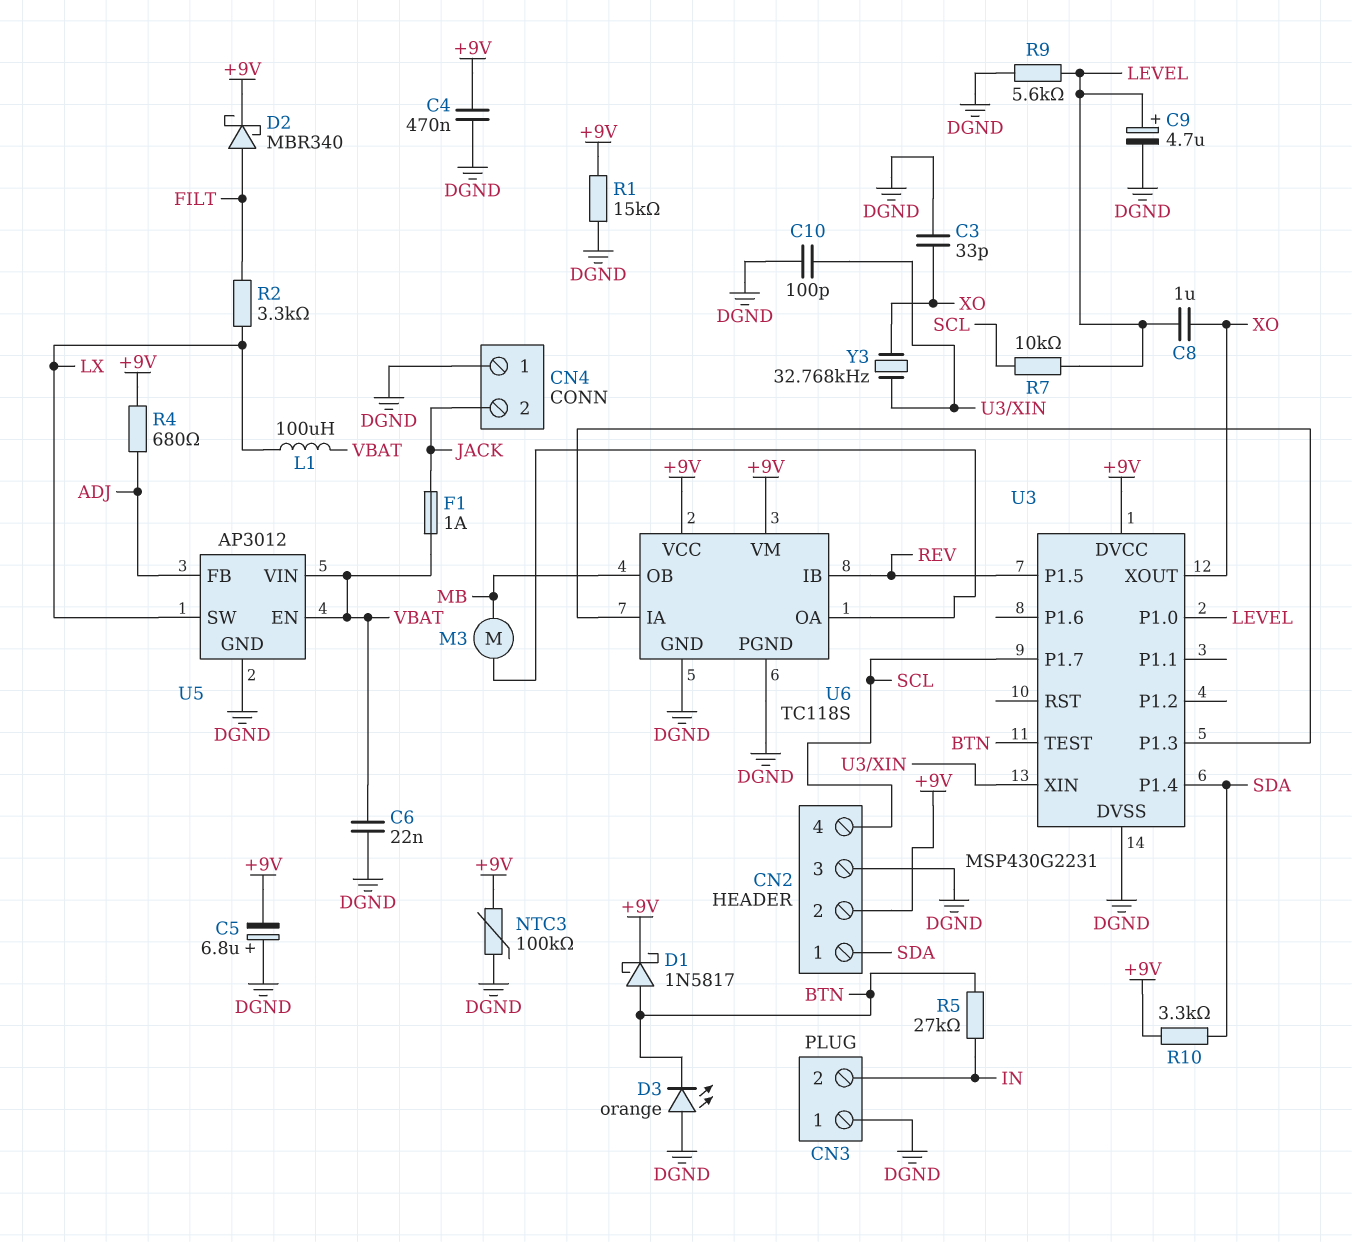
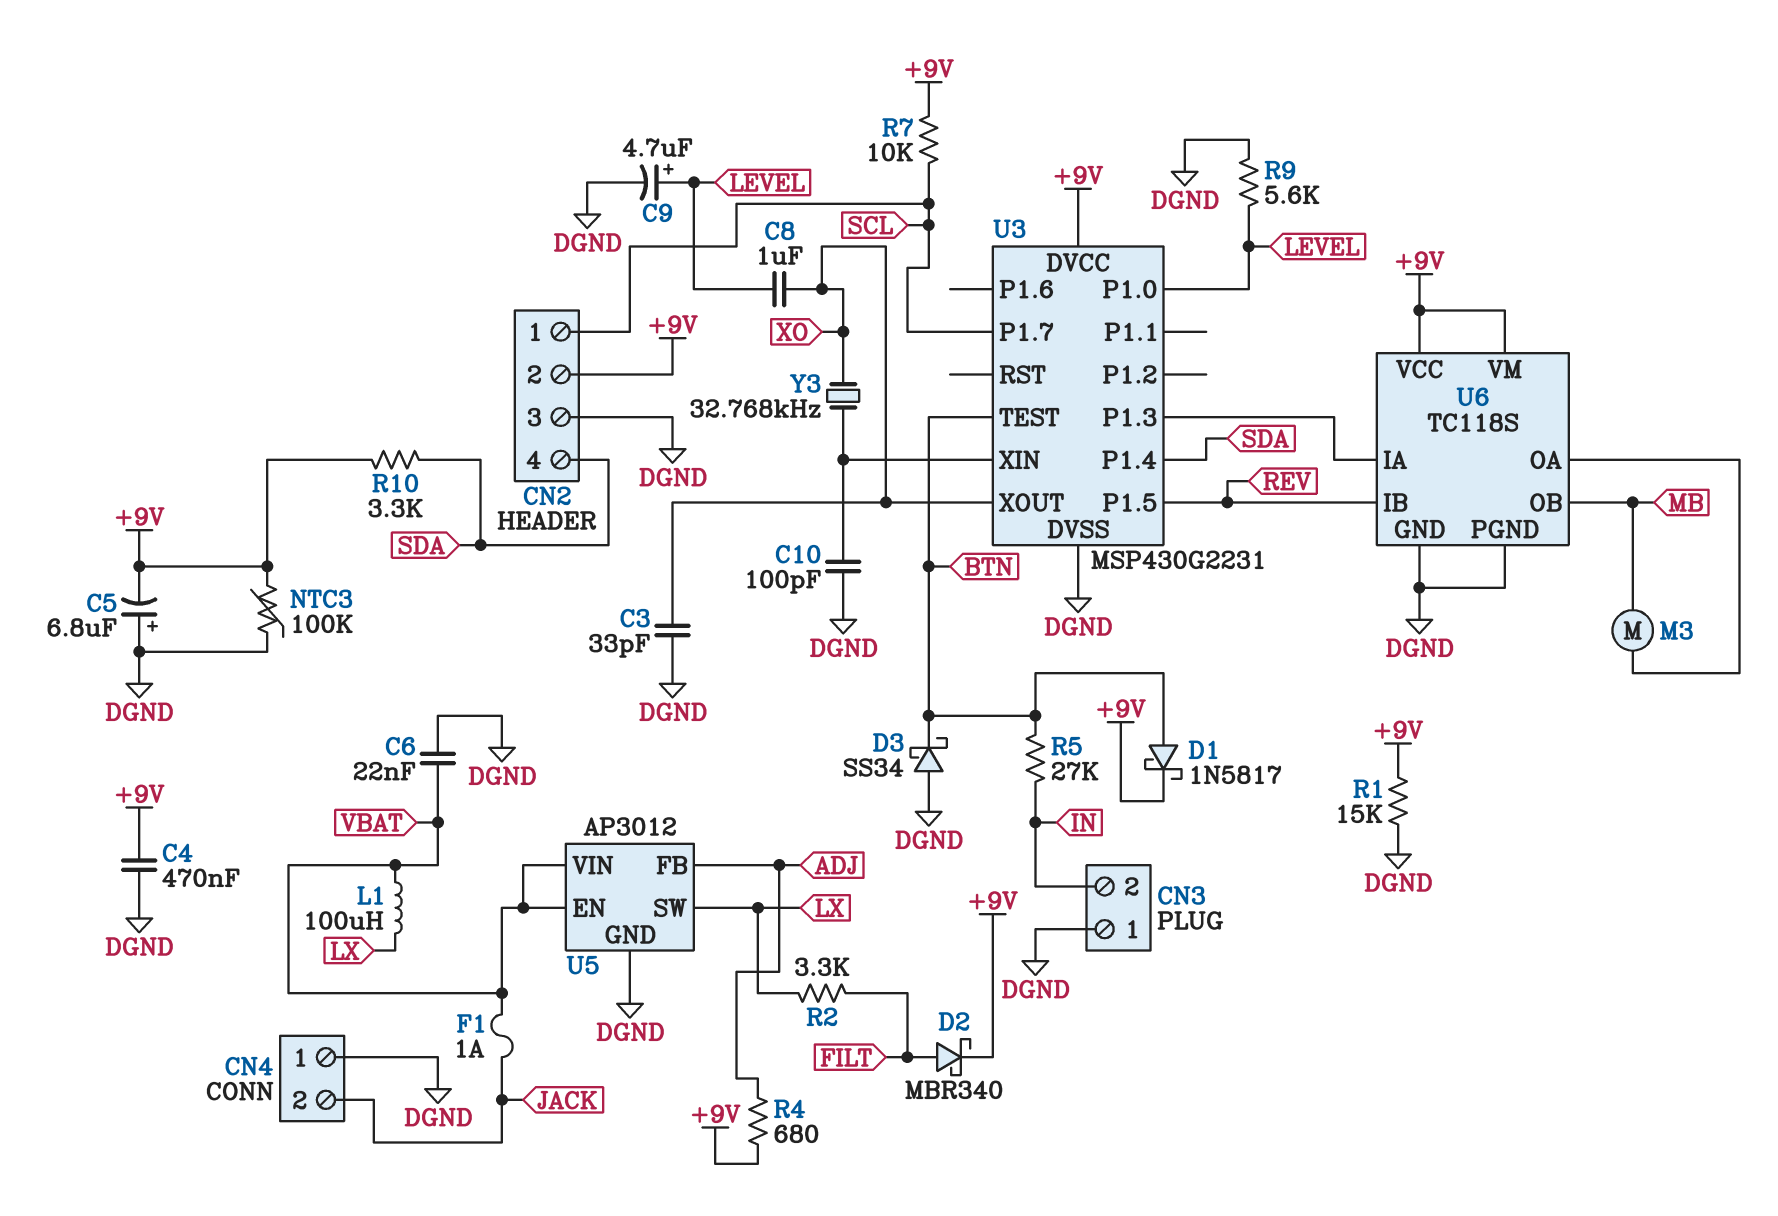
CN2 pin 1: SDA -> SCL
CN2 pin 4: SCL -> SDA
D3: LED orange (A DGND, K BTN) -> schottky SS34 (A DGND, K BTN)
R7: 10k (LEVEL, SCL) -> 10k (+9V, SCL)

